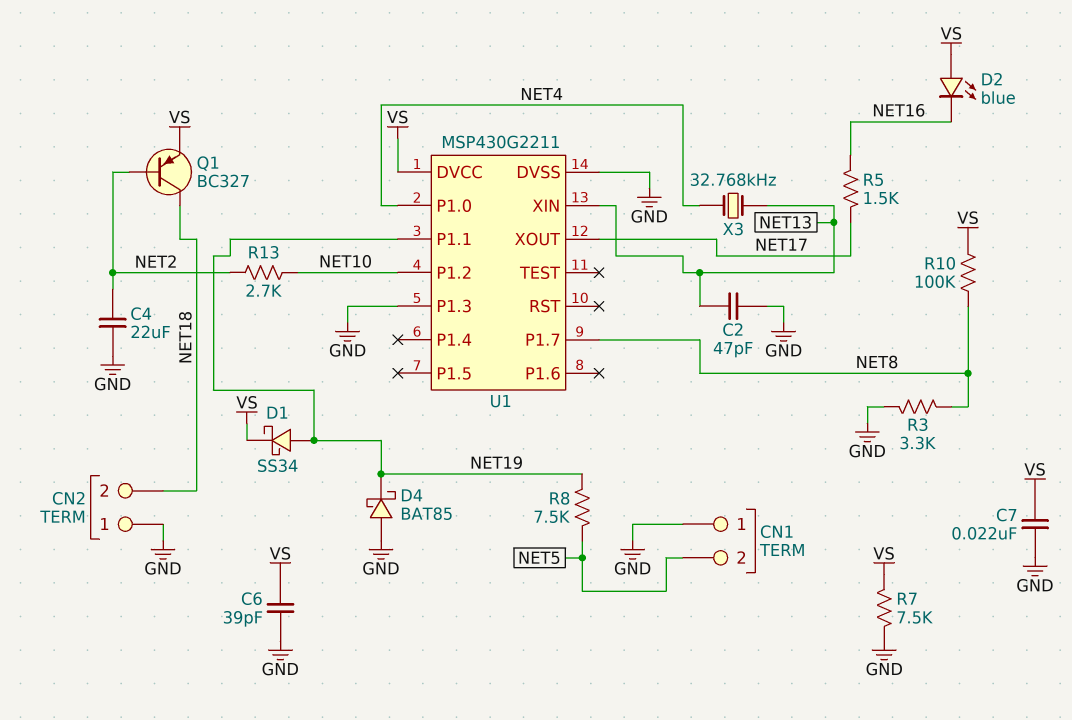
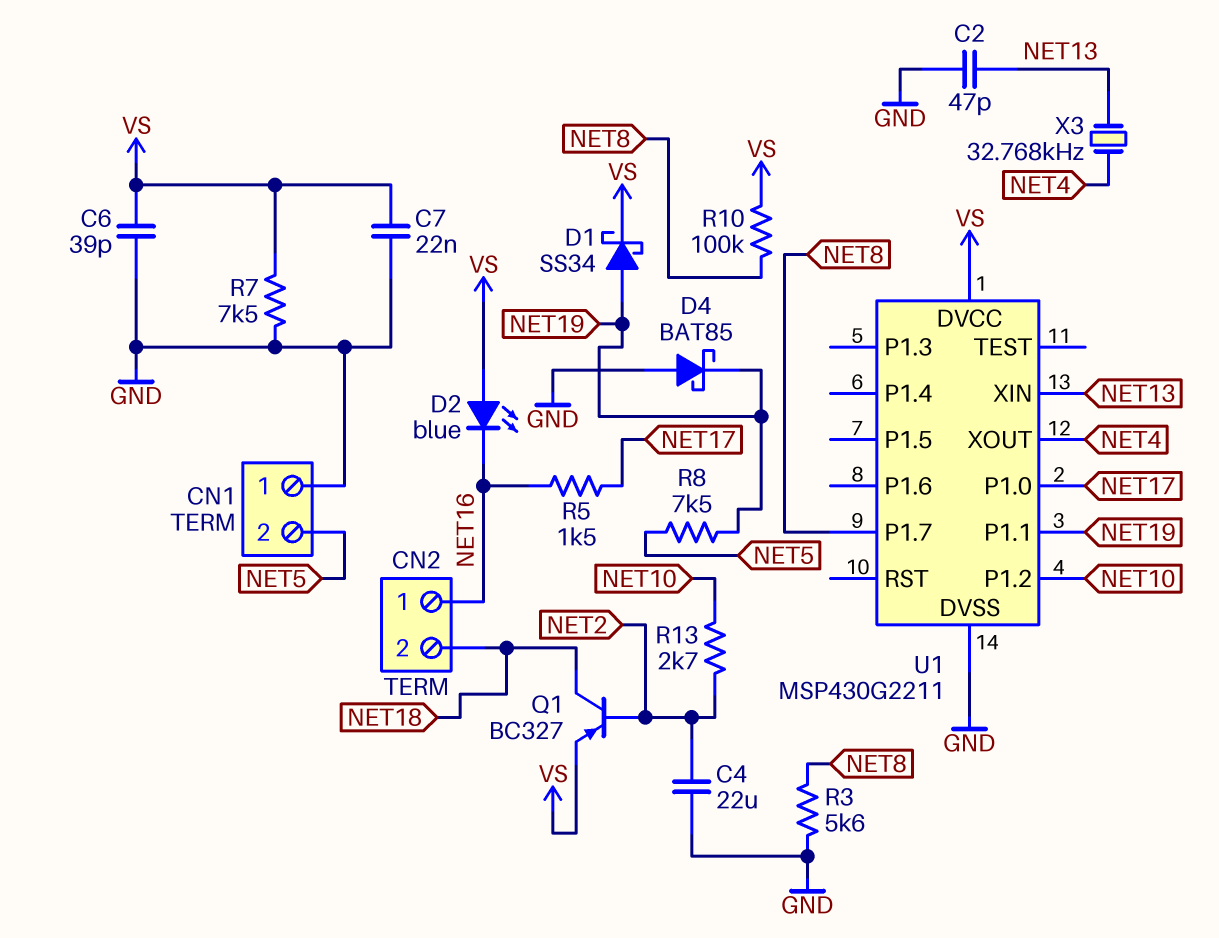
CN2 pin 1: GND -> NET16
R3: 3.3k (GND, NET8) -> 5.6k (GND, NET8)
U1 pin P1.0: NET4 -> NET17
U1 pin P1.3: GND -> none
U1 pin XOUT: NET17 -> NET4

